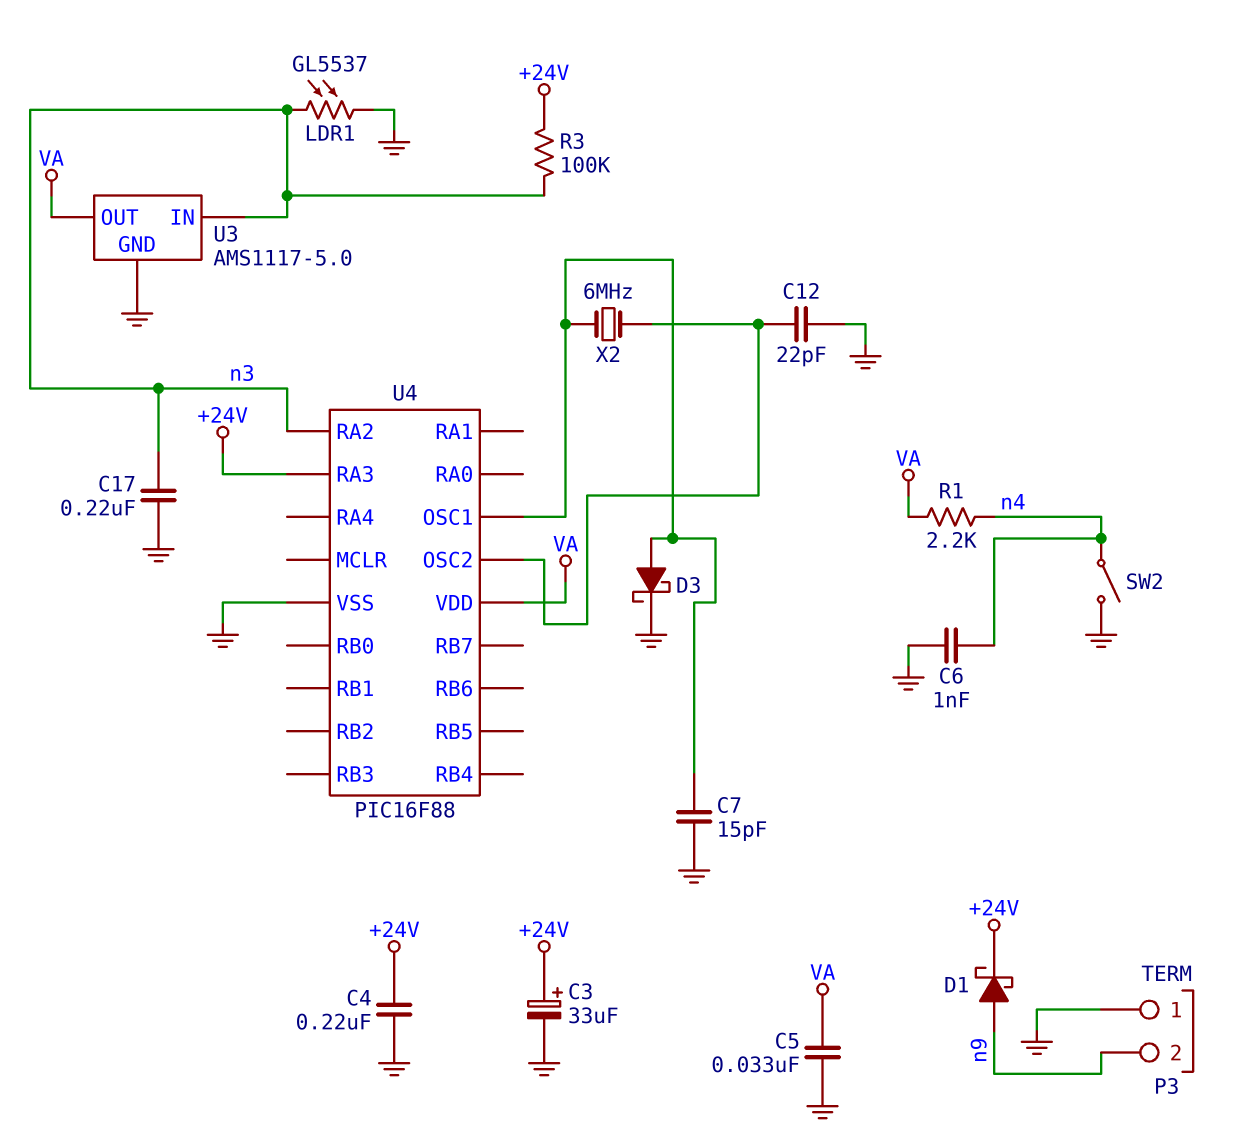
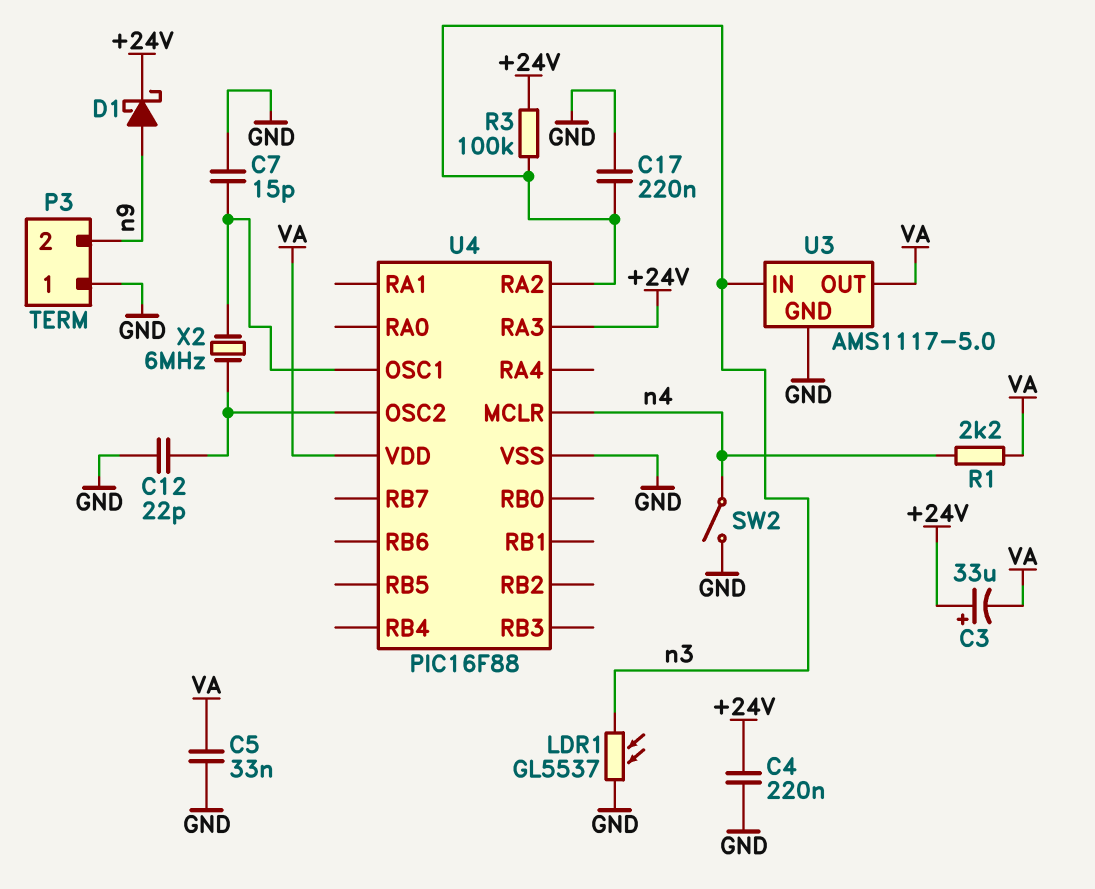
C3: 33uF (plus +24V, minus GND) -> 33uF (plus +24V, minus VA)
C6: 1nF (GND, n4) -> none
D3: schottky (A U4/OSC1, K GND) -> none
U4 pin MCLR: none -> n4

